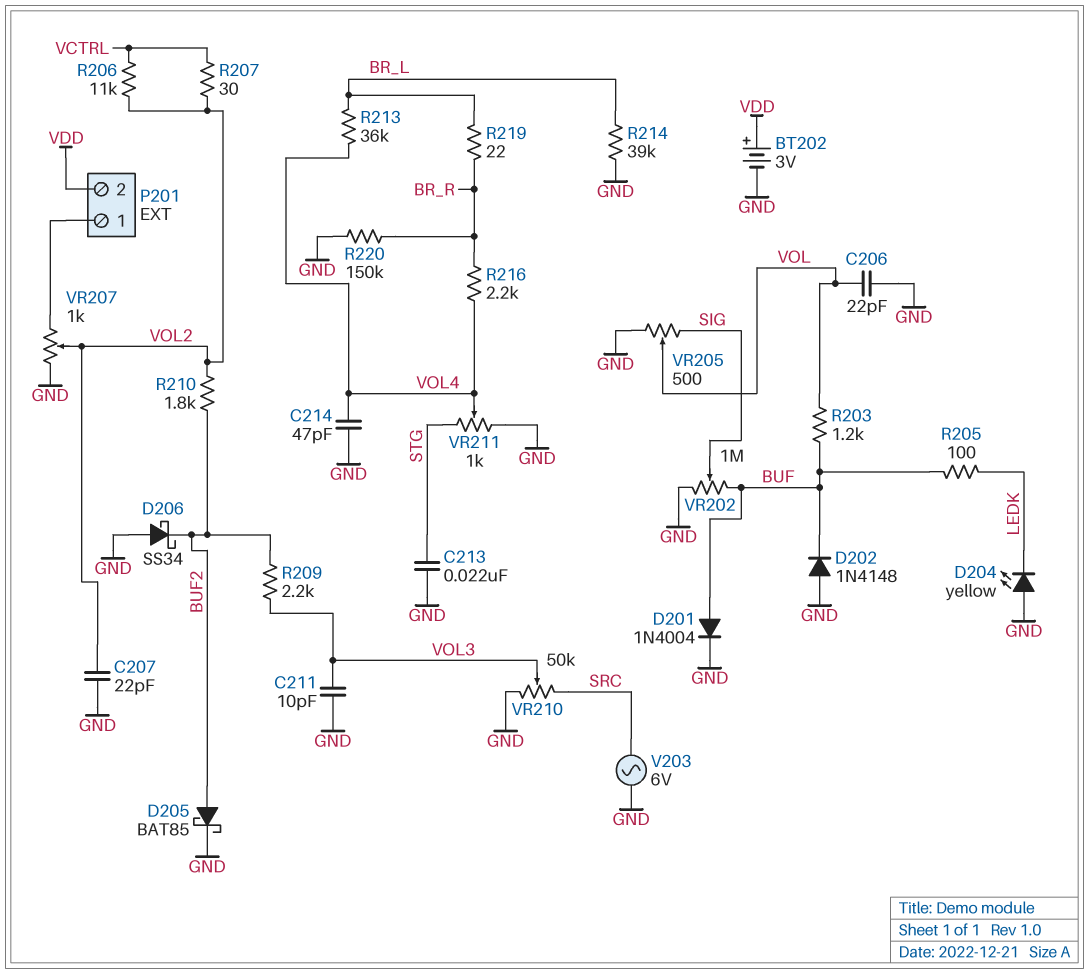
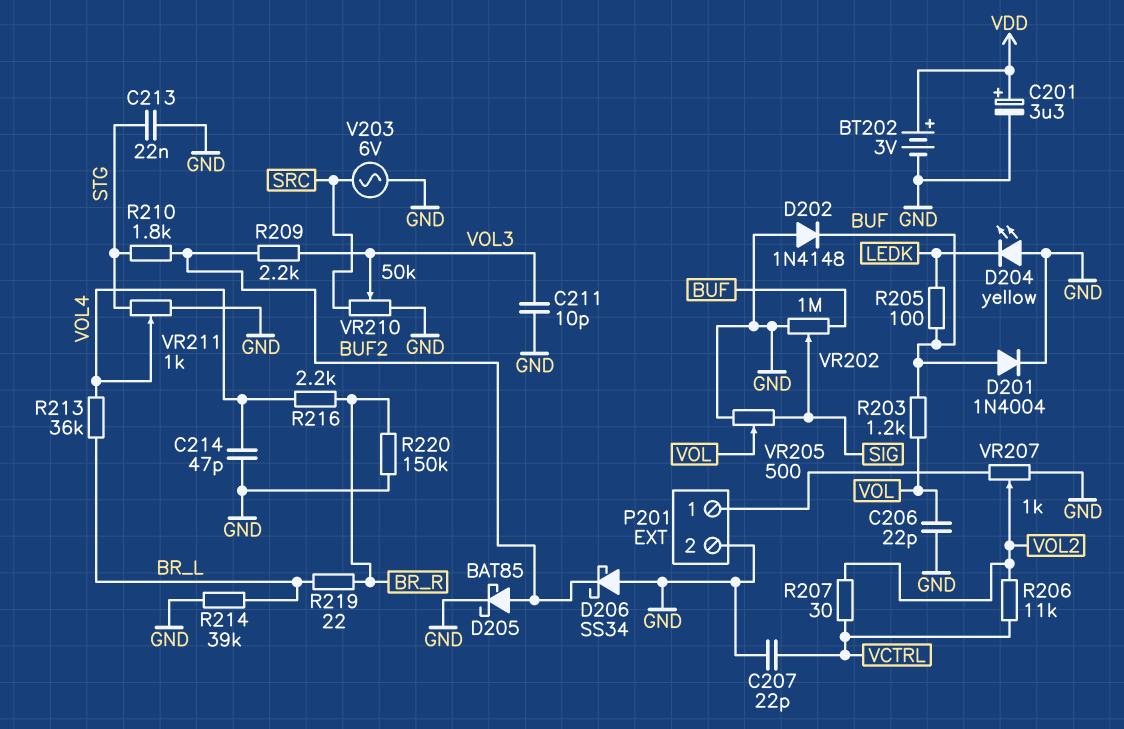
C201: none -> 3.3uF (plus VDD, minus GND)
C207: 22pF (GND, VOL2) -> 22pF (GND, VCTRL)
P201 pin 2: VDD -> GND
R210: 1.8k (BUF2, VOL2) -> 1.8k (BUF2, STG)

